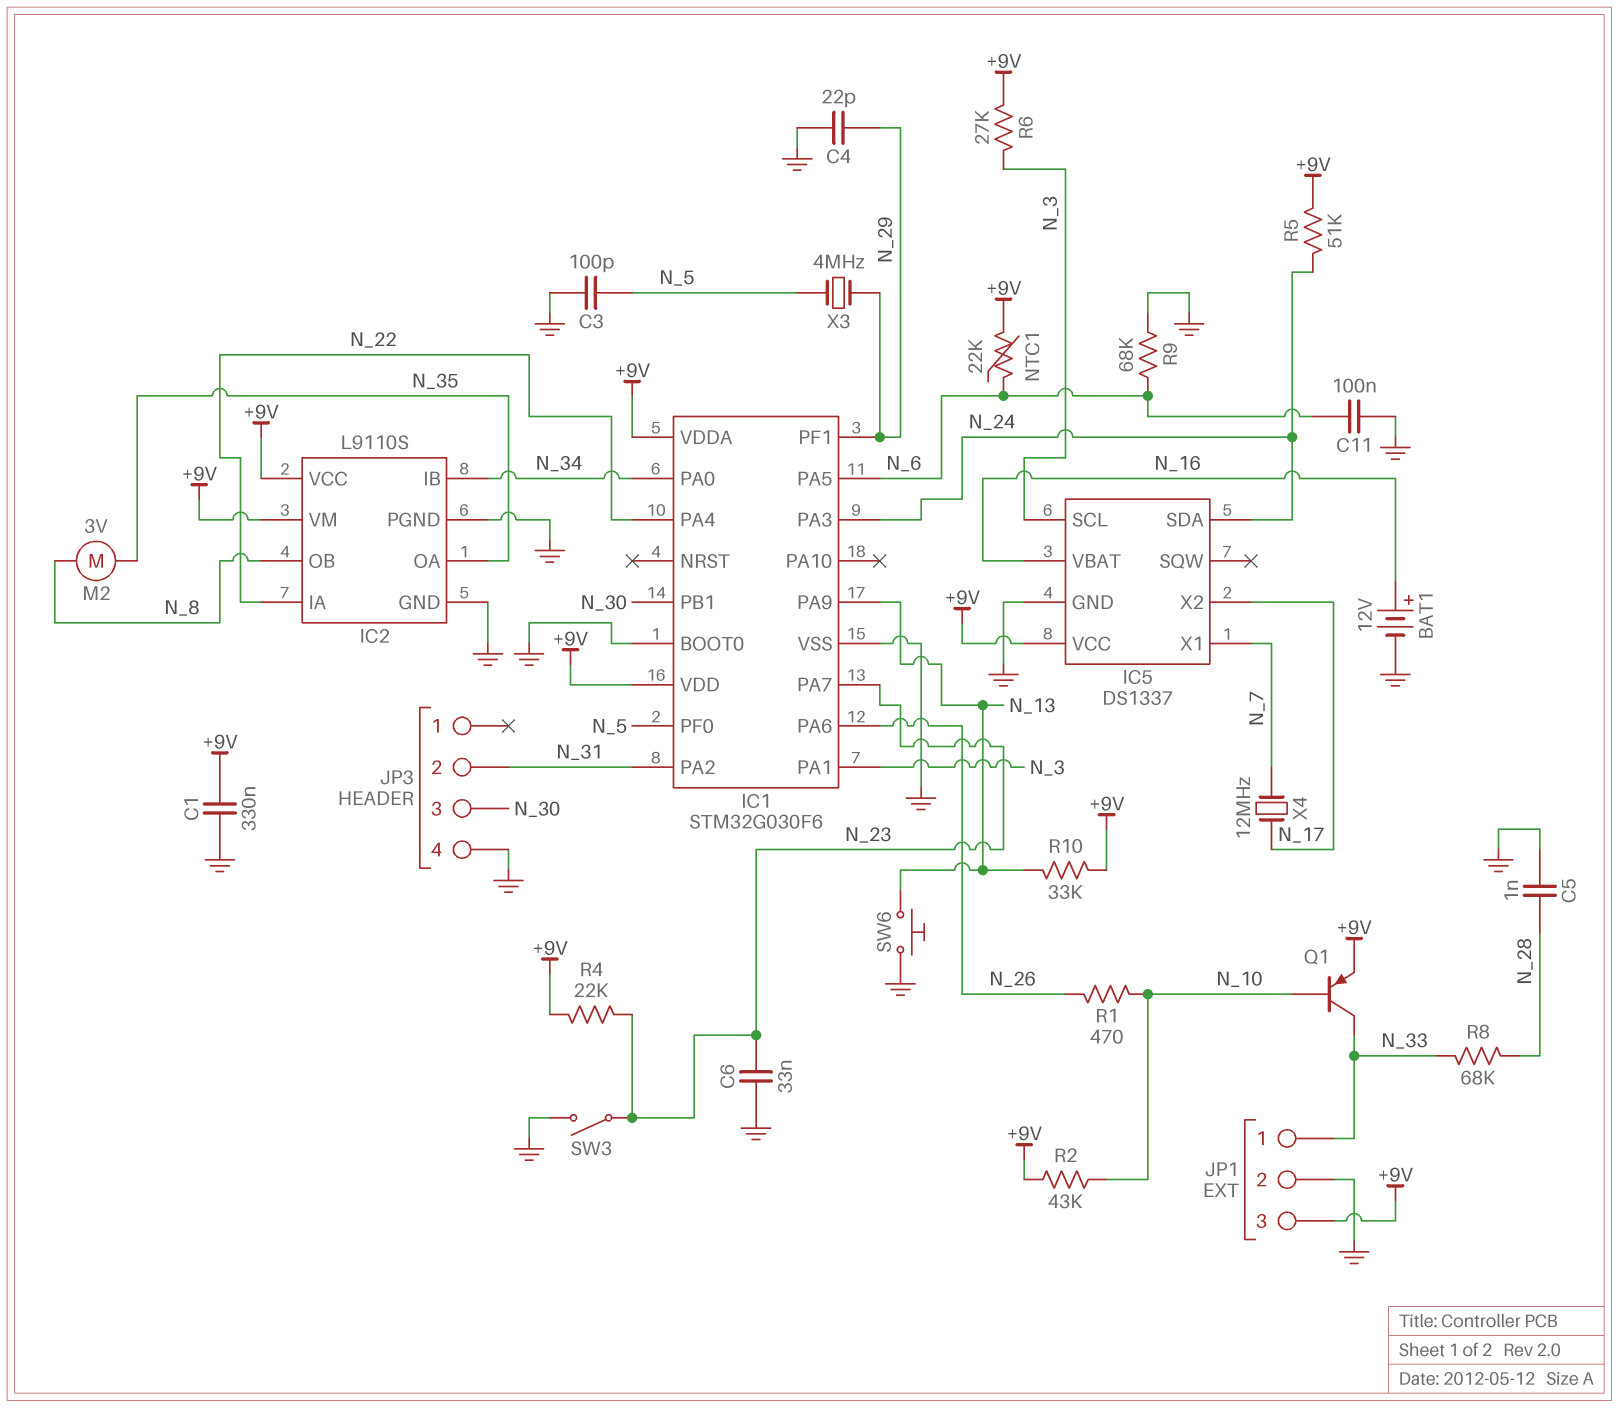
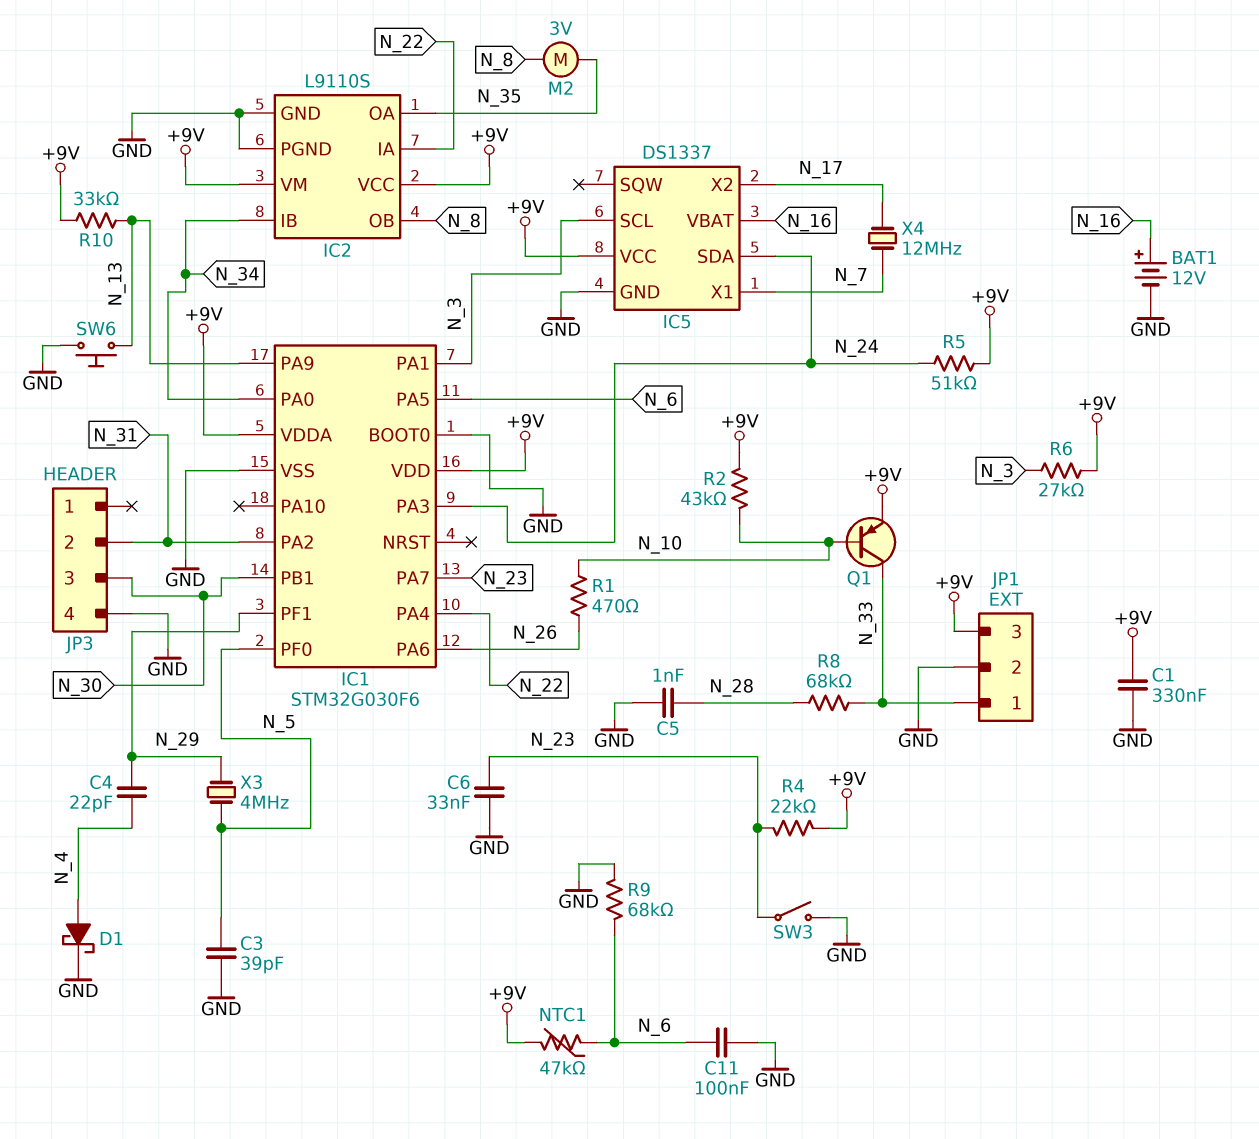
C3: 100pF (GND, N_5) -> 39pF (GND, N_5)
C4: 22pF (GND, N_29) -> 22pF (N_4, N_29)
D1: none -> schottky (A N_4, K GND)
NTC1: 22k (+9V, N_6) -> 47k (+9V, N_6)

